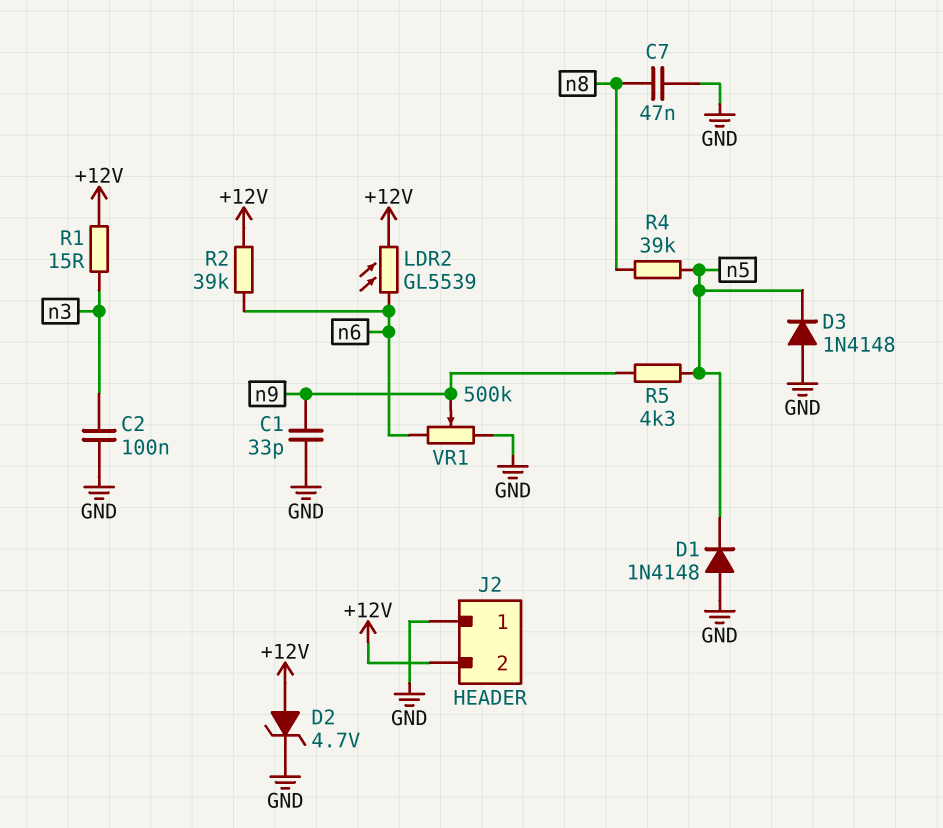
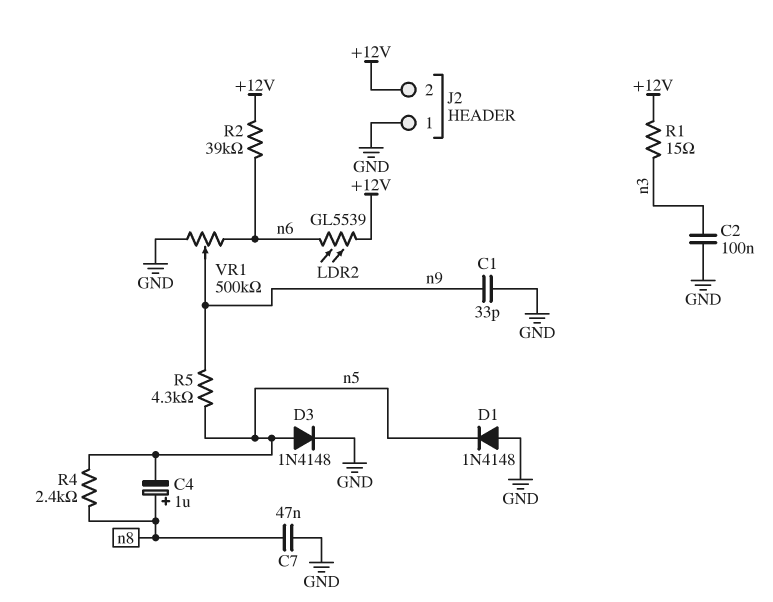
C4: none -> 1uF (plus n8, minus n5)
D2: zener 4.7V (A +12V, K GND) -> none
D3: diode 1N4148 (A GND, K n5) -> diode 1N4148 (A n5, K GND)
R4: 39k (n5, n8) -> 2.4k (n5, n8)

